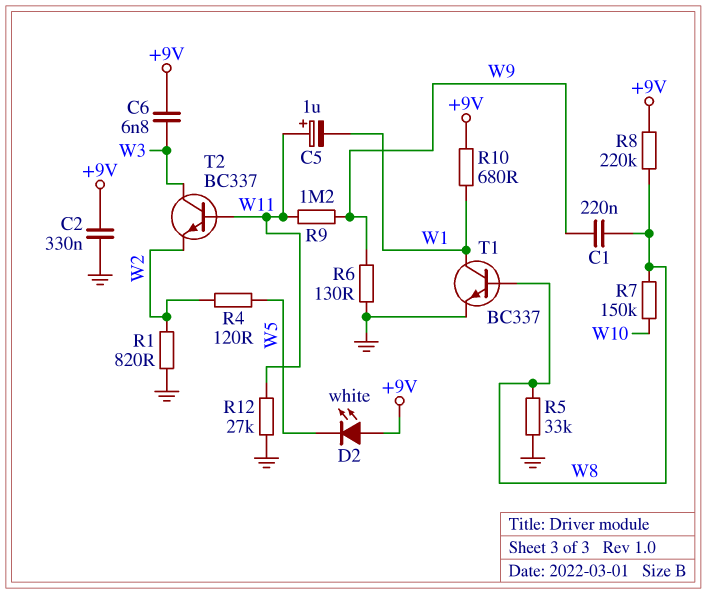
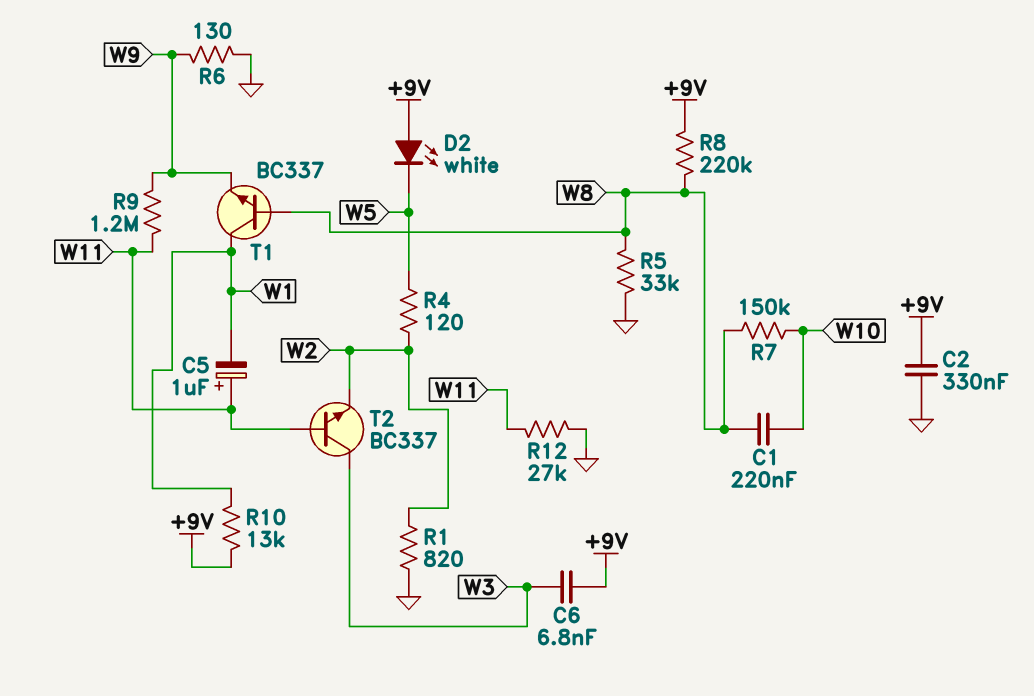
C1: 220nF (W8, W9) -> 220nF (W8, W10)
R10: 680 (+9V, W1) -> 13k (+9V, W1)
T1: NPN BC337 (B W8, C W1, E GND) -> NPN BC337 (B W8, C W1, E W9)

